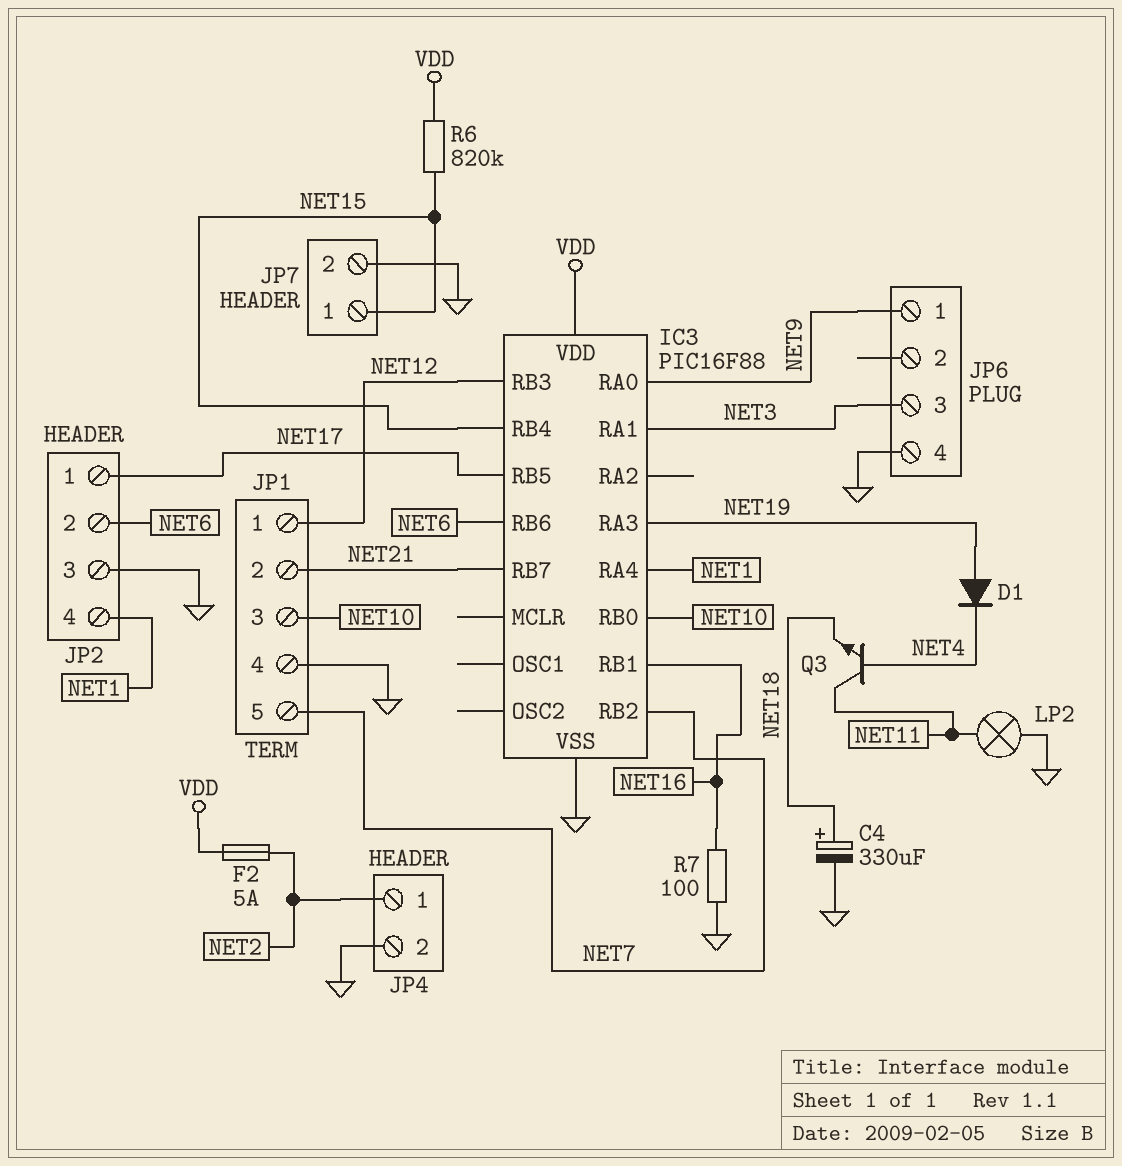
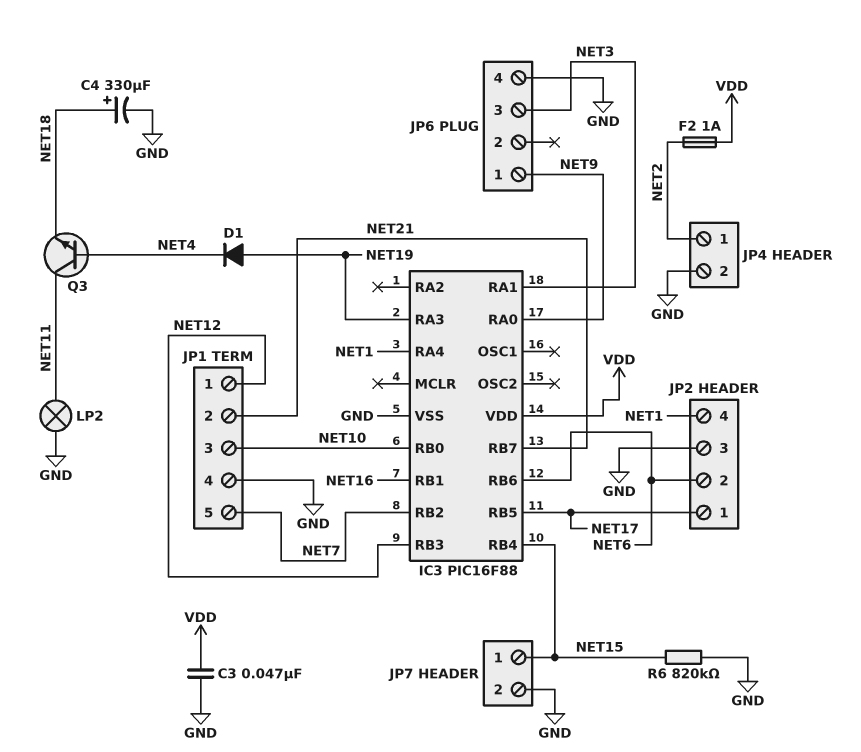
C3: none -> 47nF (GND, VDD)
F2: 5A (NET2, VDD) -> 1A (NET2, VDD)
R6: 820k (NET15, VDD) -> 820k (GND, NET15)
R7: 100 (GND, NET16) -> none

